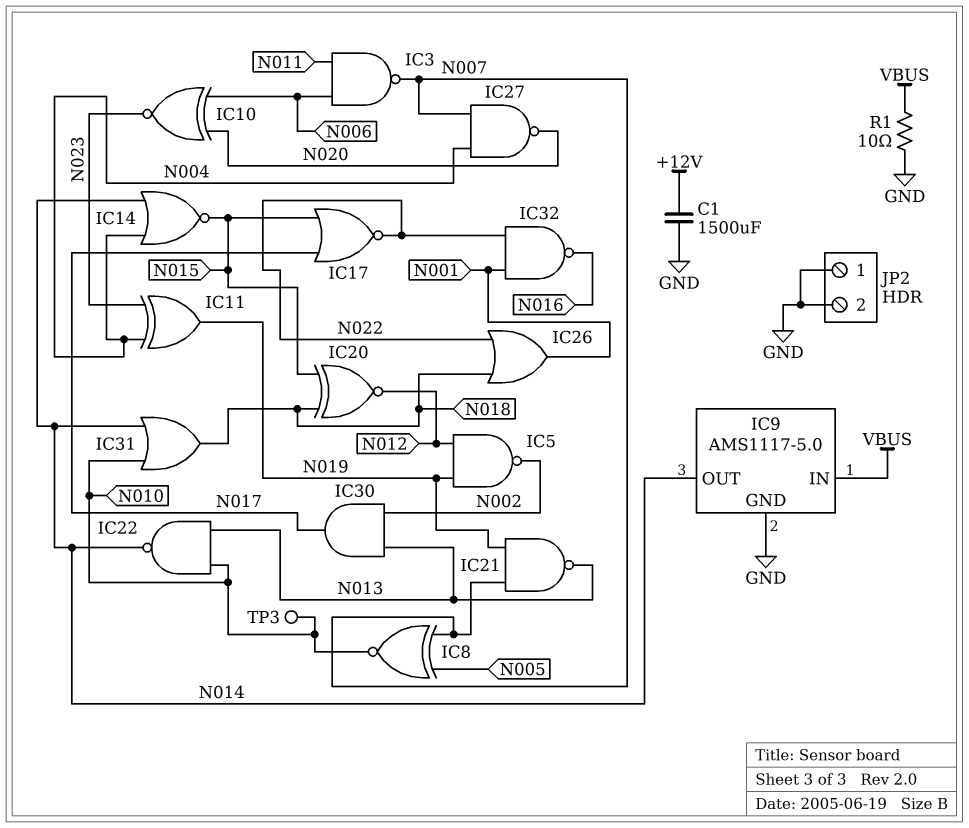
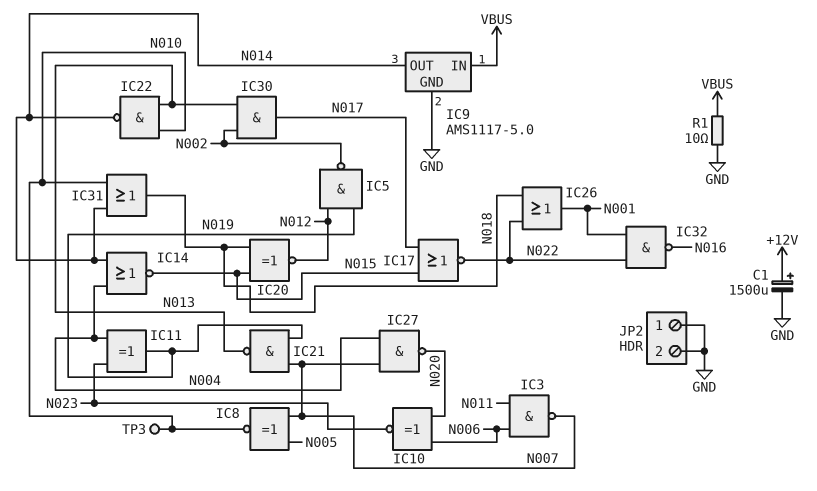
C1: 1500uF (+12V, GND) -> 1500uF (plus +12V, minus GND)

